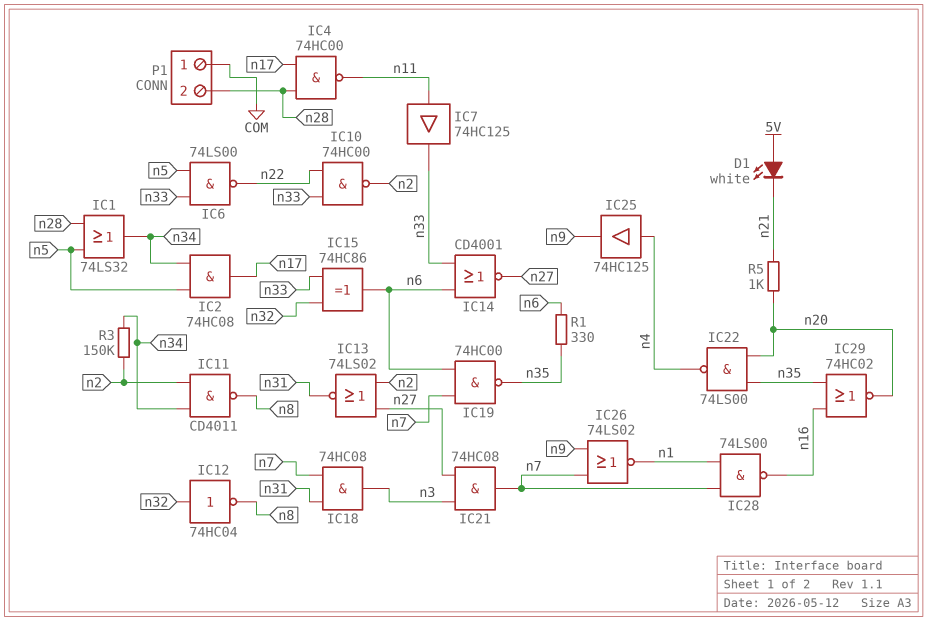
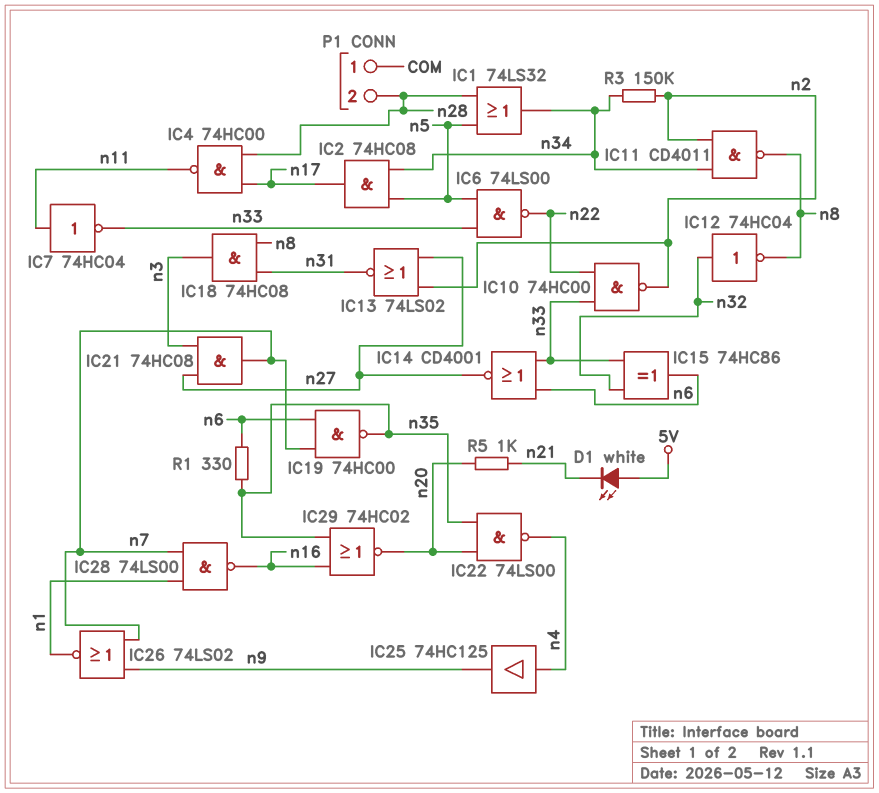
IC7: buffer 74HC125 (in n11, out n33) -> NOT 74HC04 (in n11, out n33)
IC18: AND 74HC08 (in n7, in n31, out n3) -> AND 74HC08 (in n8, in n31, out n3)

